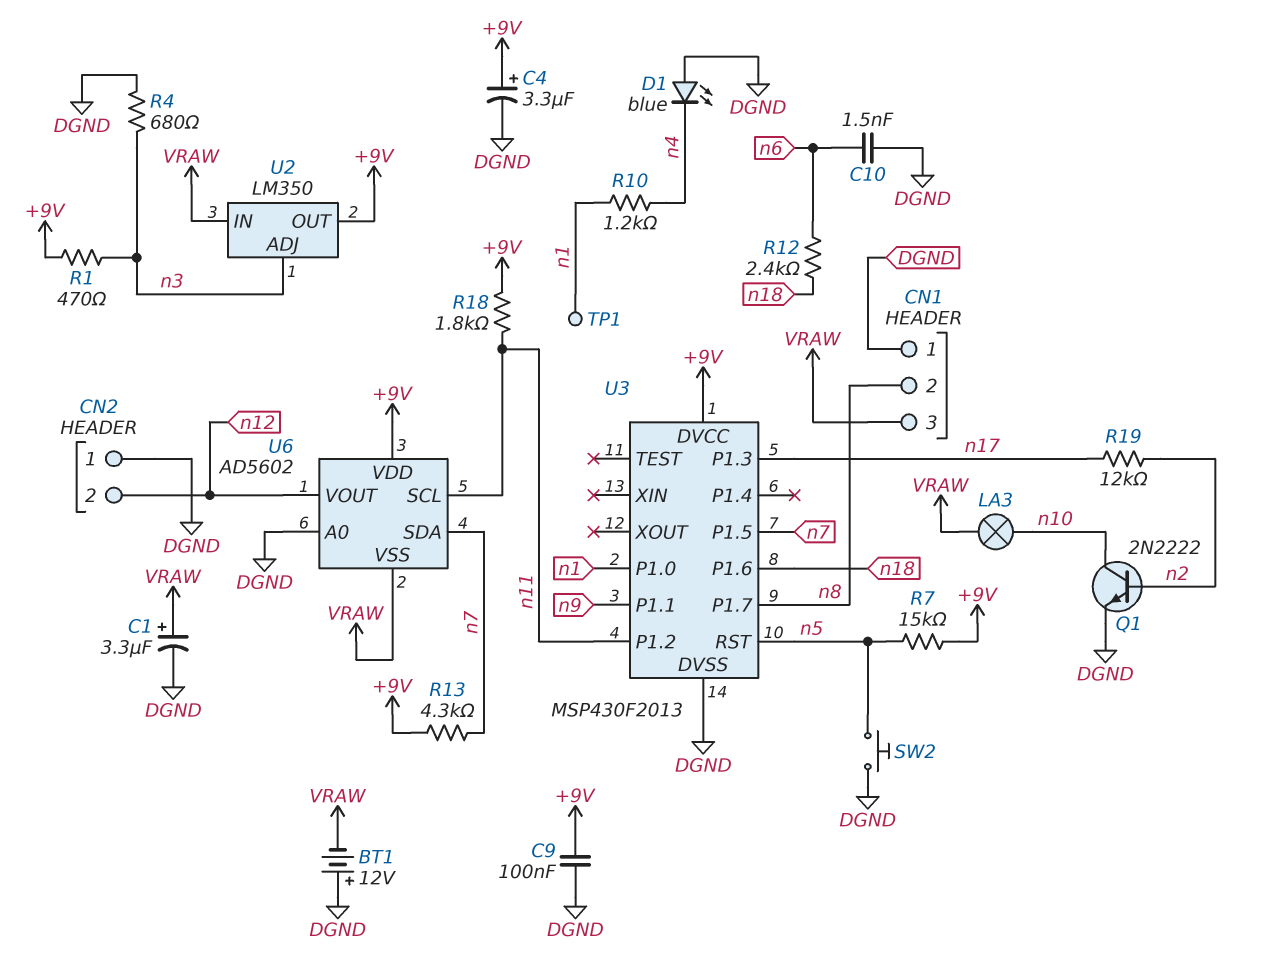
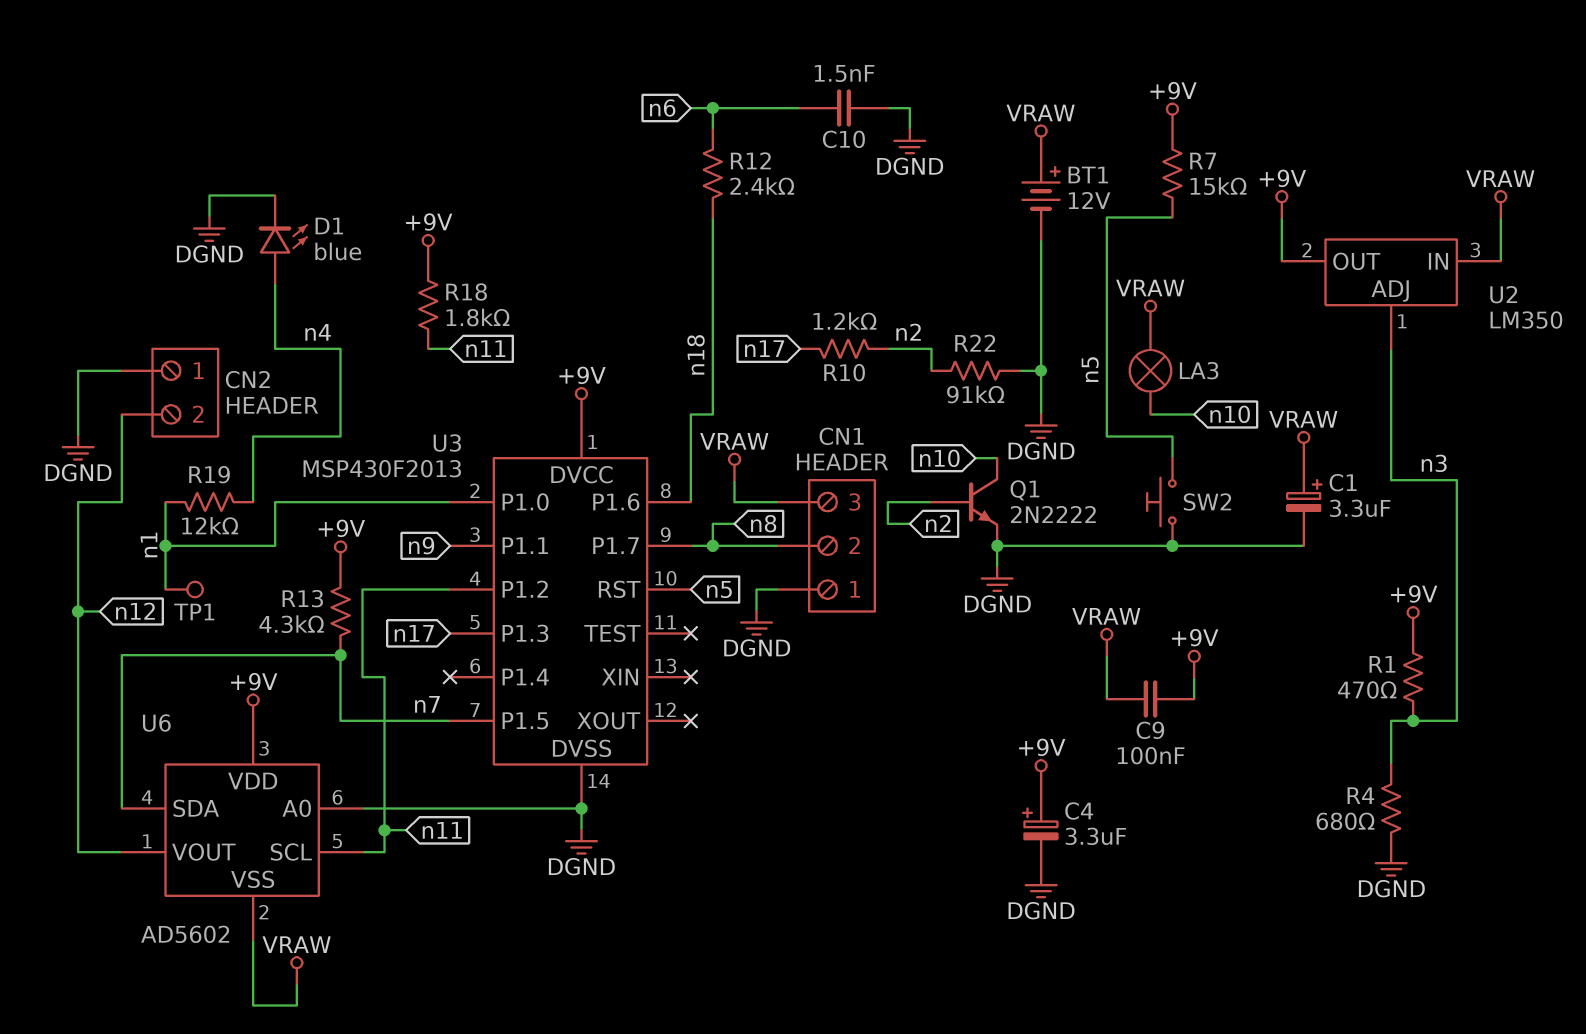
BT1: 12V (plus DGND, minus VRAW) -> 12V (plus VRAW, minus DGND)
C9: 100nF (+9V, DGND) -> 100nF (+9V, VRAW)
D1: LED blue (A DGND, K n4) -> LED blue (A n4, K DGND)
R10: 1.2k (n1, n4) -> 1.2k (n2, n17)
R19: 12k (n2, n17) -> 12k (n1, n4)
R22: none -> 91k (DGND, n2)

